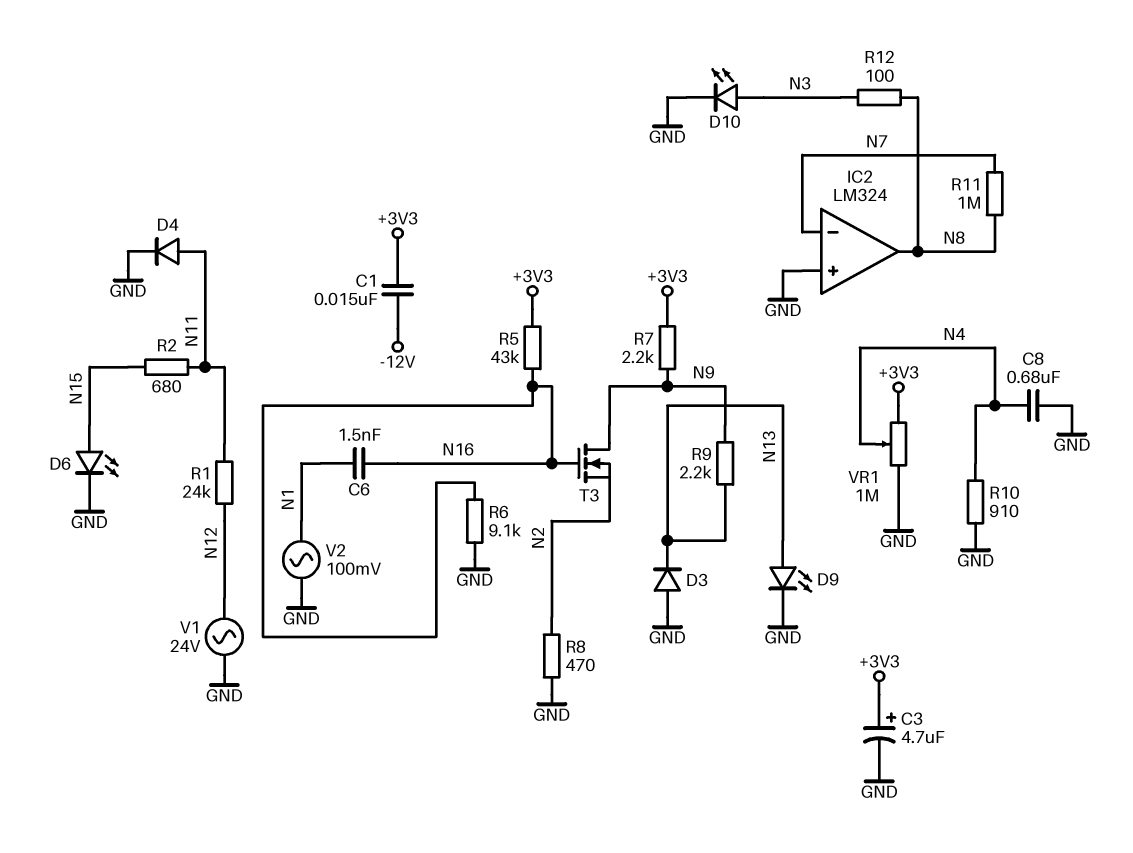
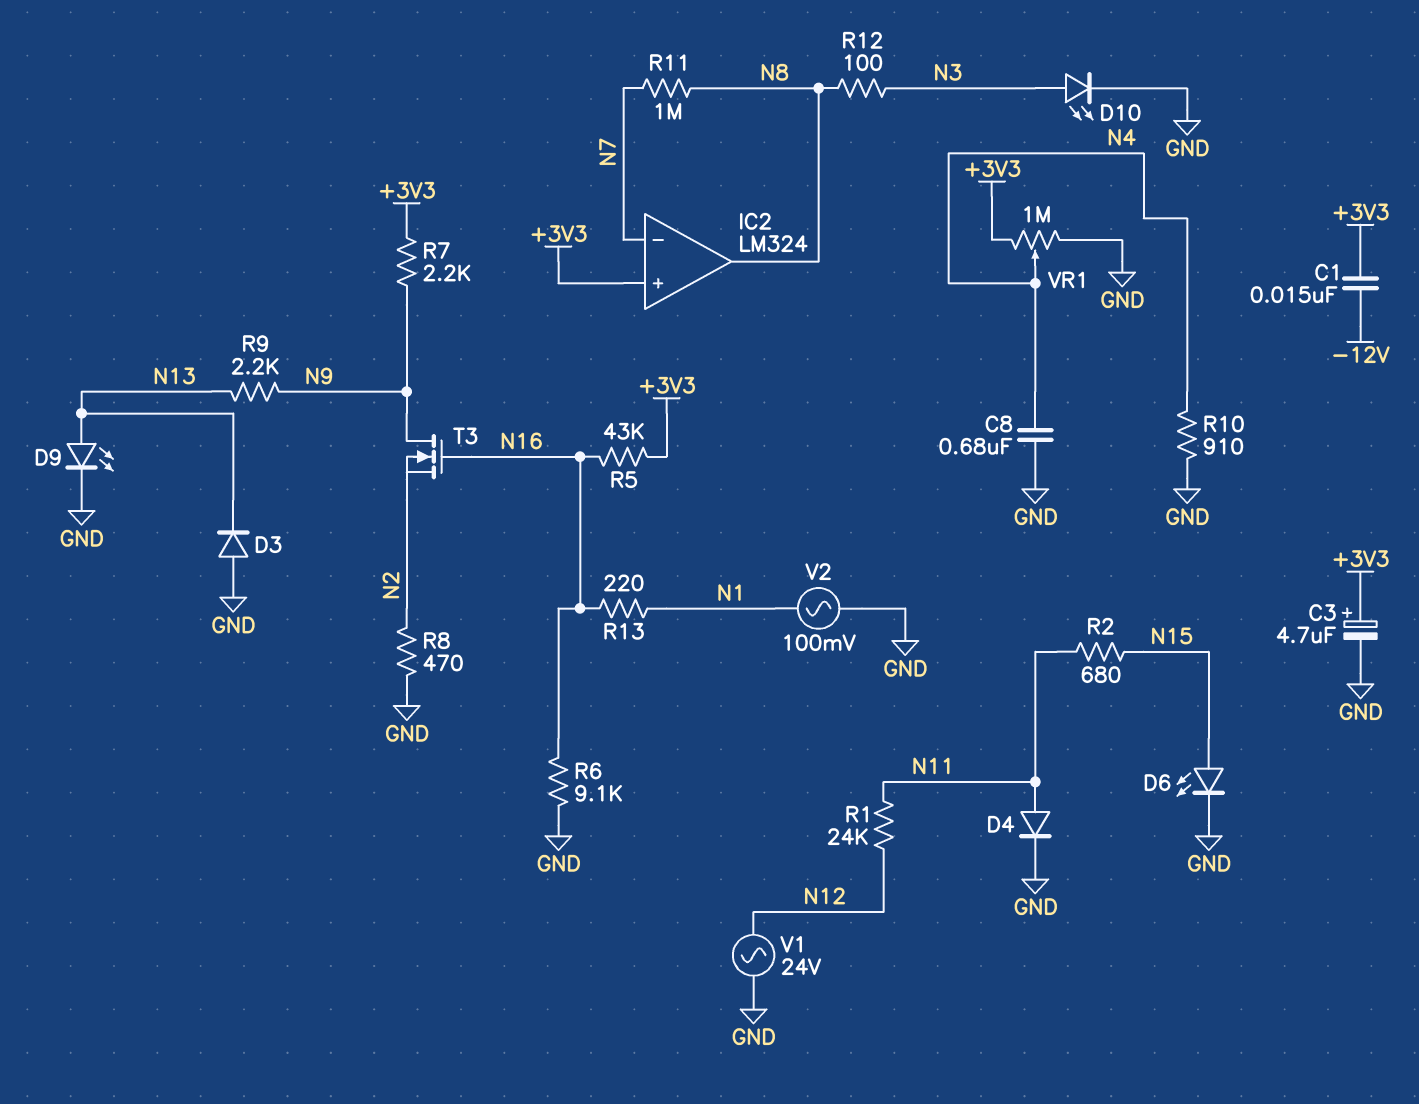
C6: 1.5nF (N1, N16) -> none
IC2 pin in+: GND -> +3V3
R13: none -> 220 (N1, N16)

